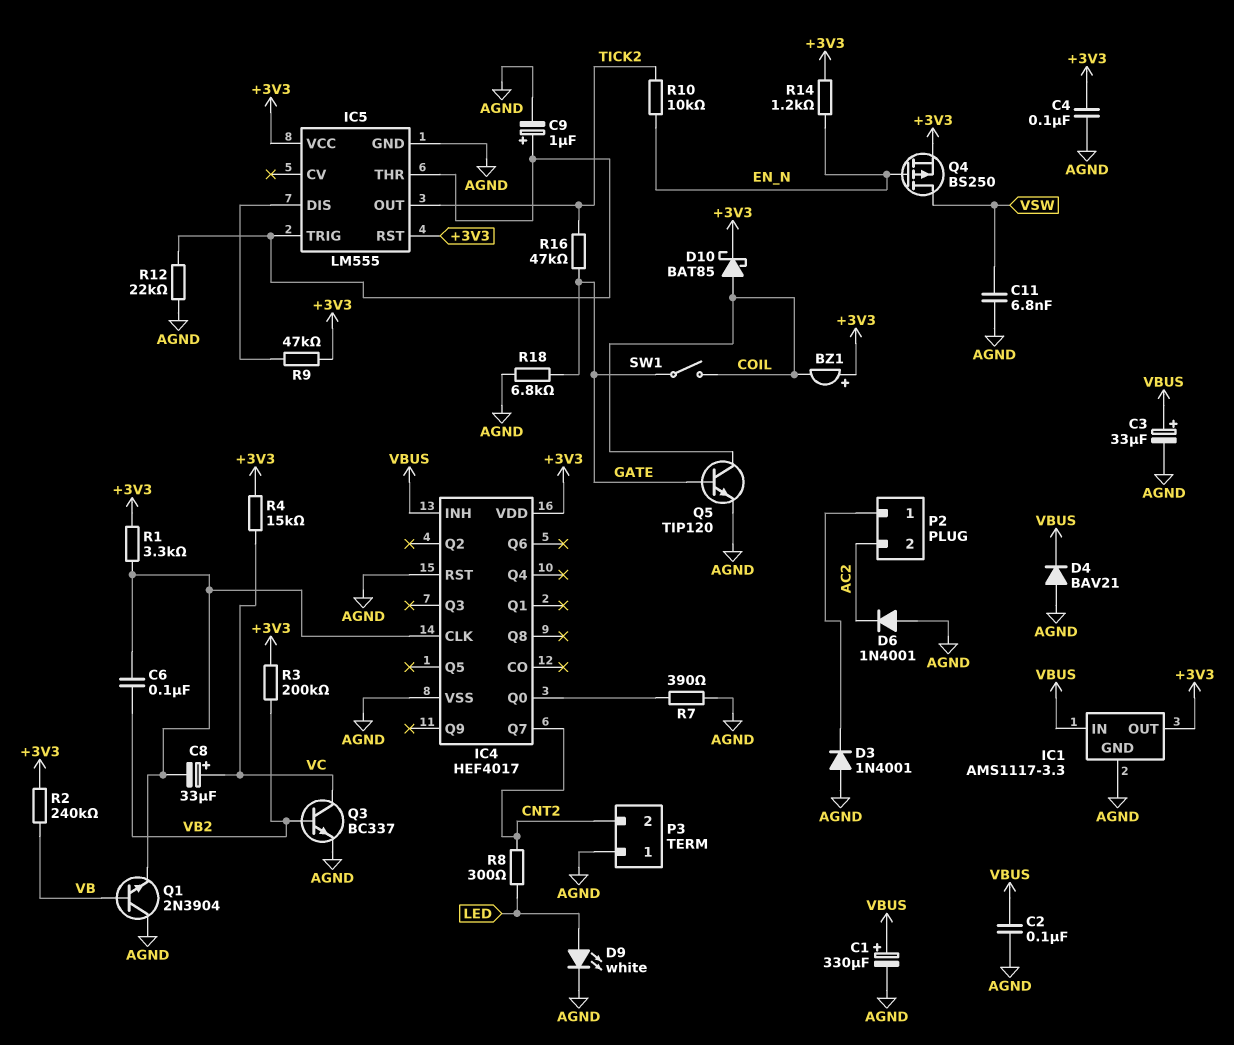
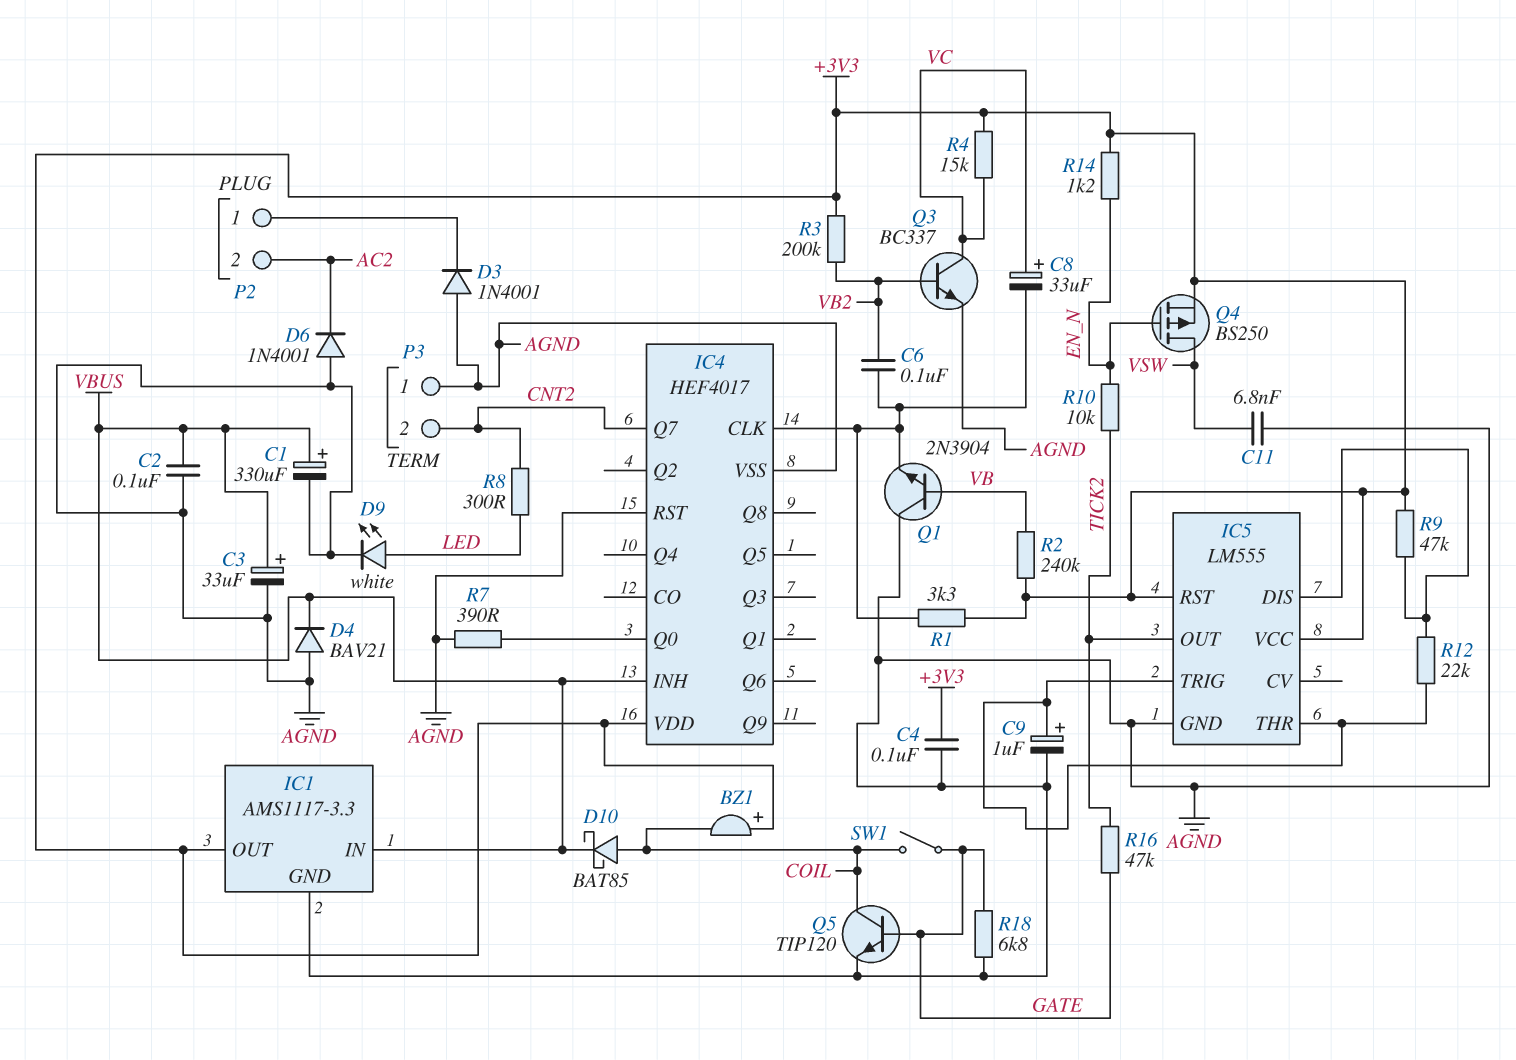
D10: schottky BAT85 (A COIL, K +3V3) -> schottky BAT85 (A COIL, K VBUS)
R12: 22k (AGND, IC5/THR) -> 22k (IC5/DIS, IC5/THR)

